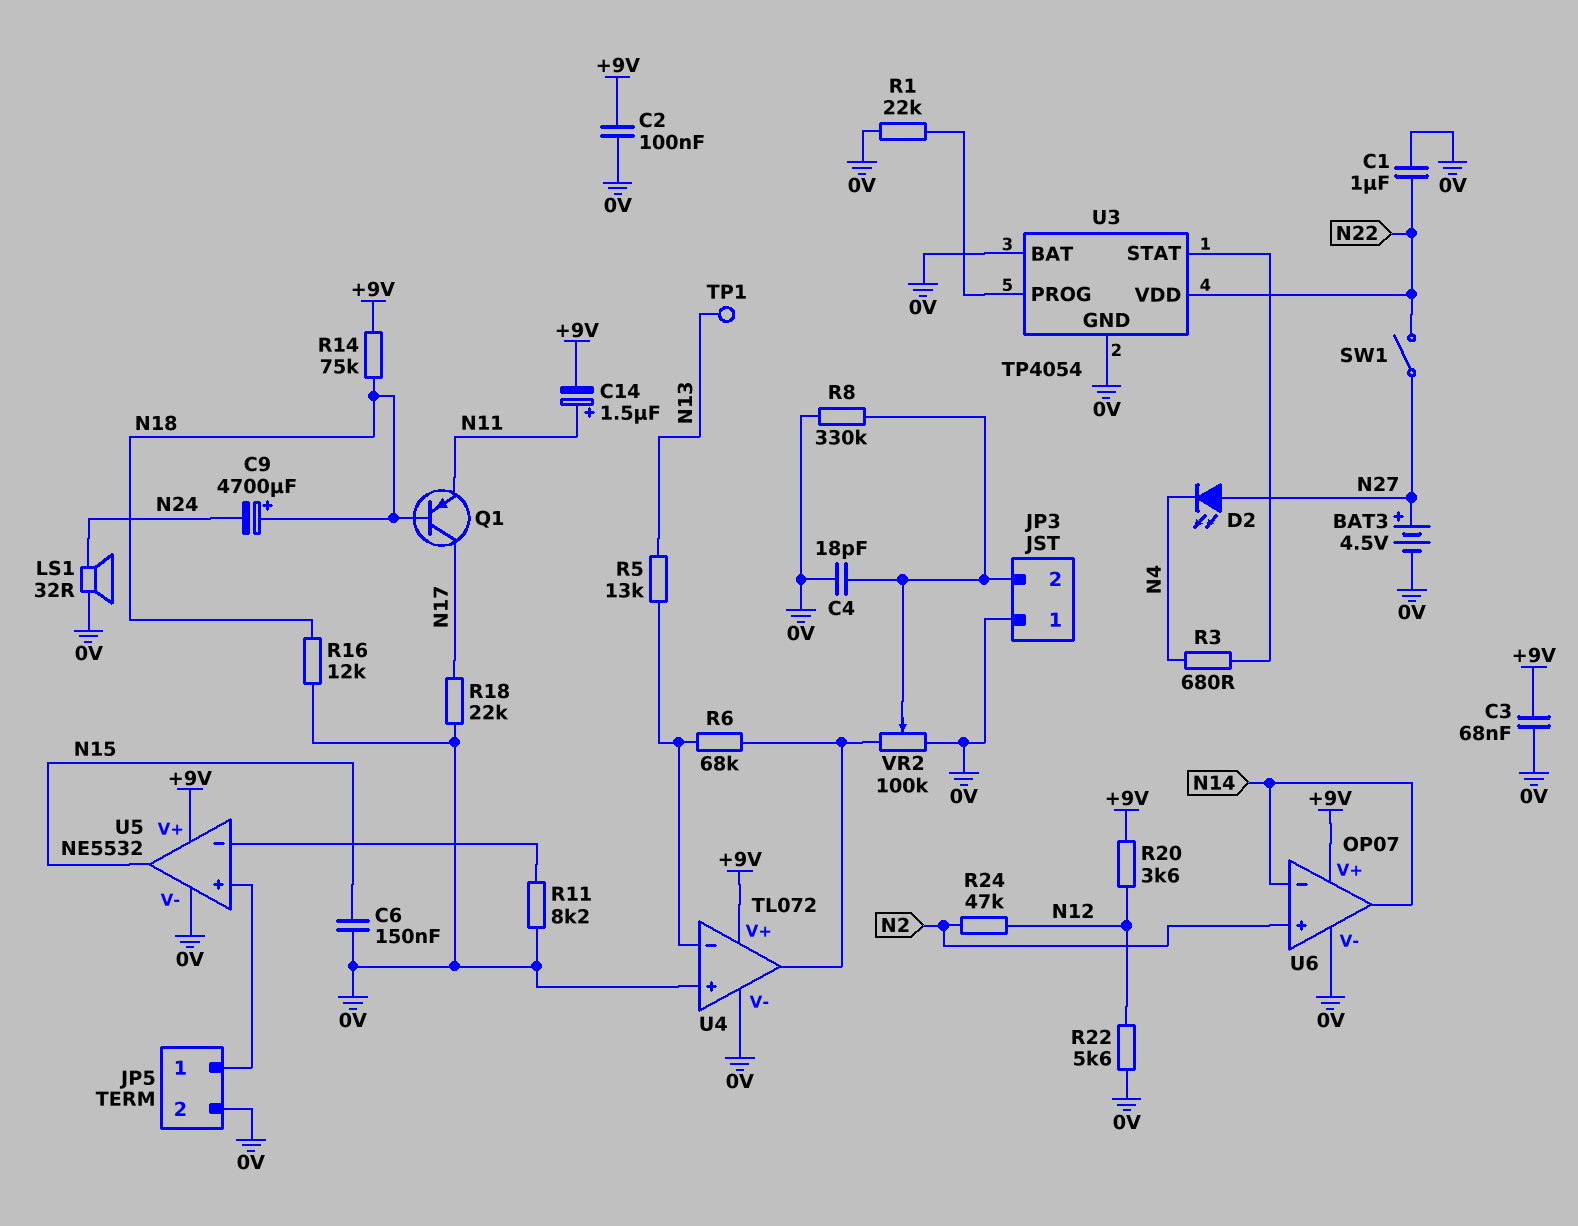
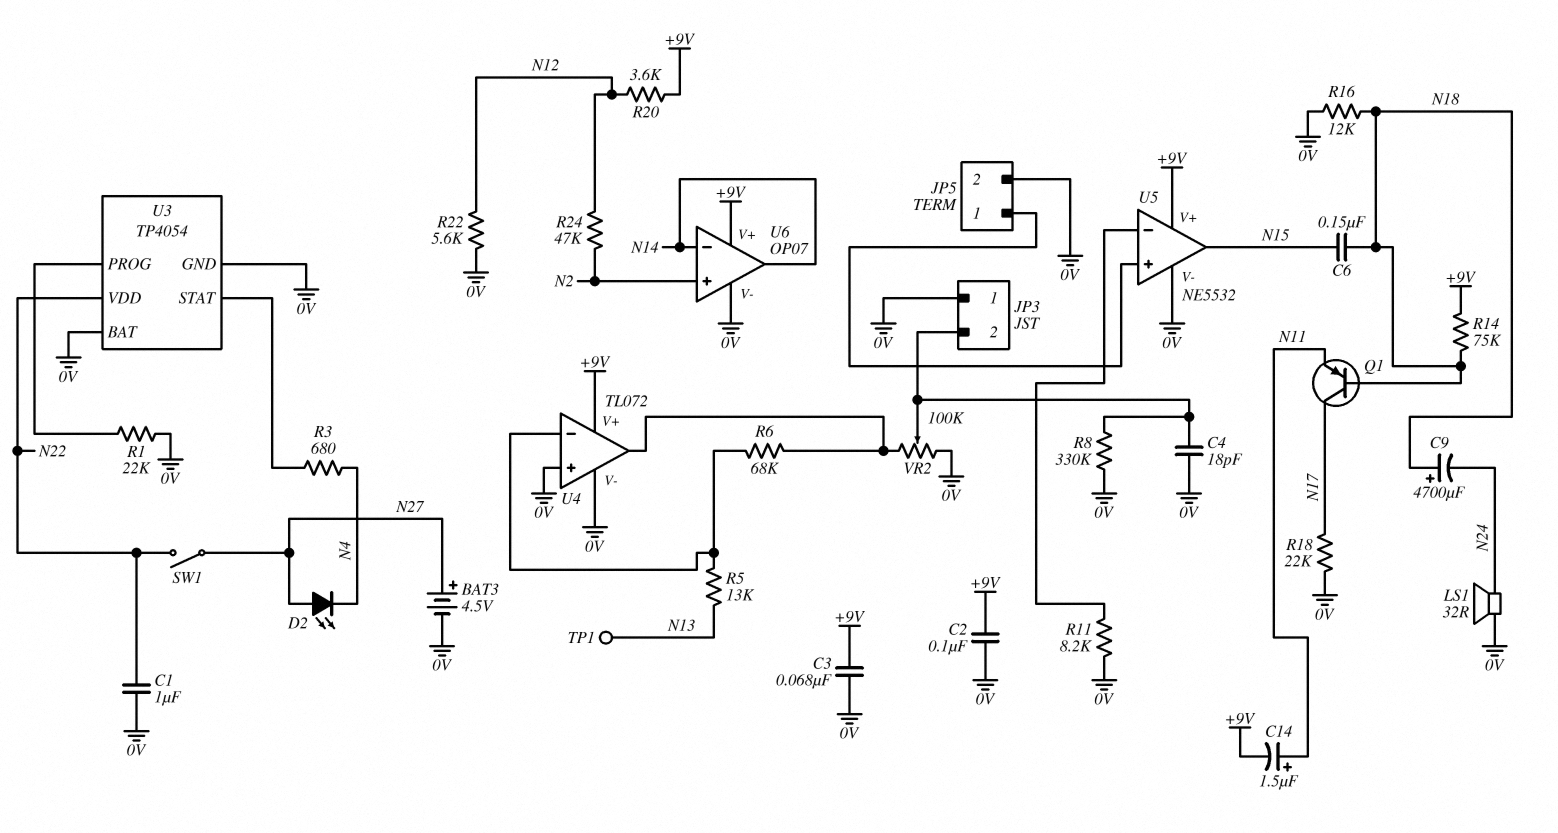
C6: 150nF (0V, N15) -> 150nF (N15, N18)

